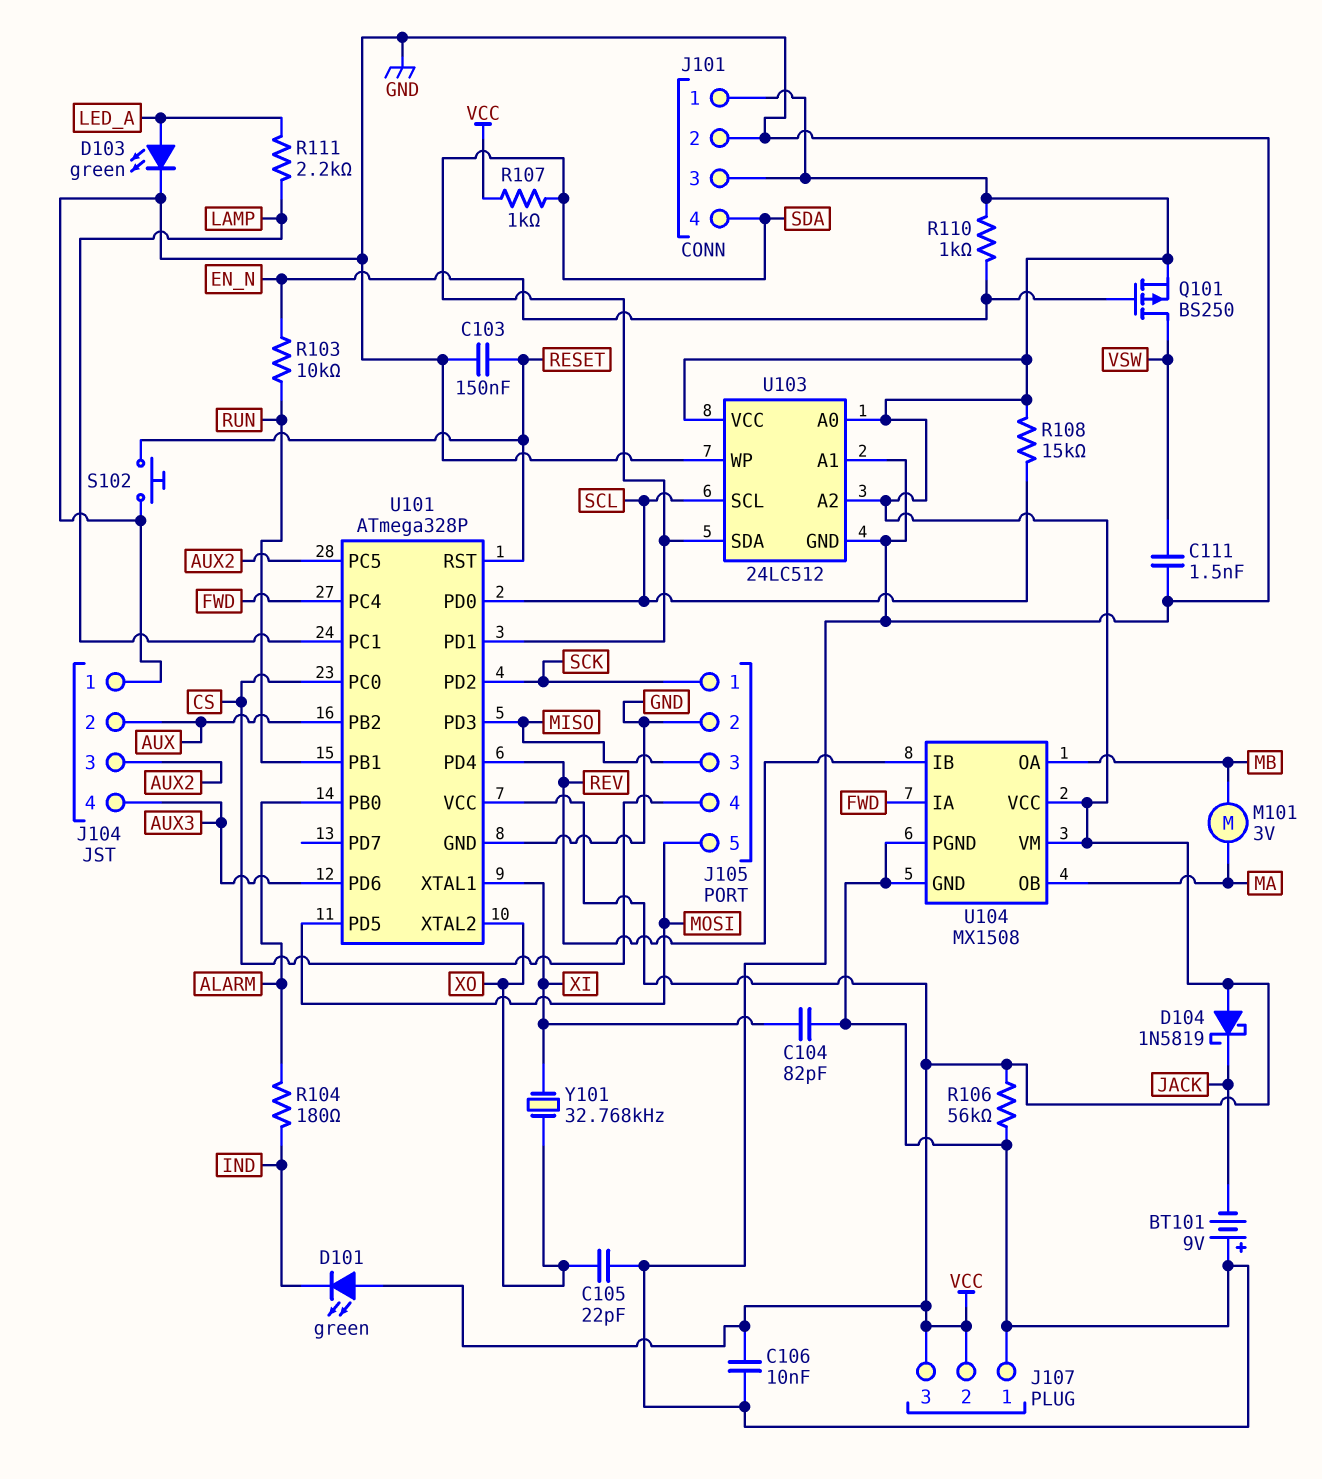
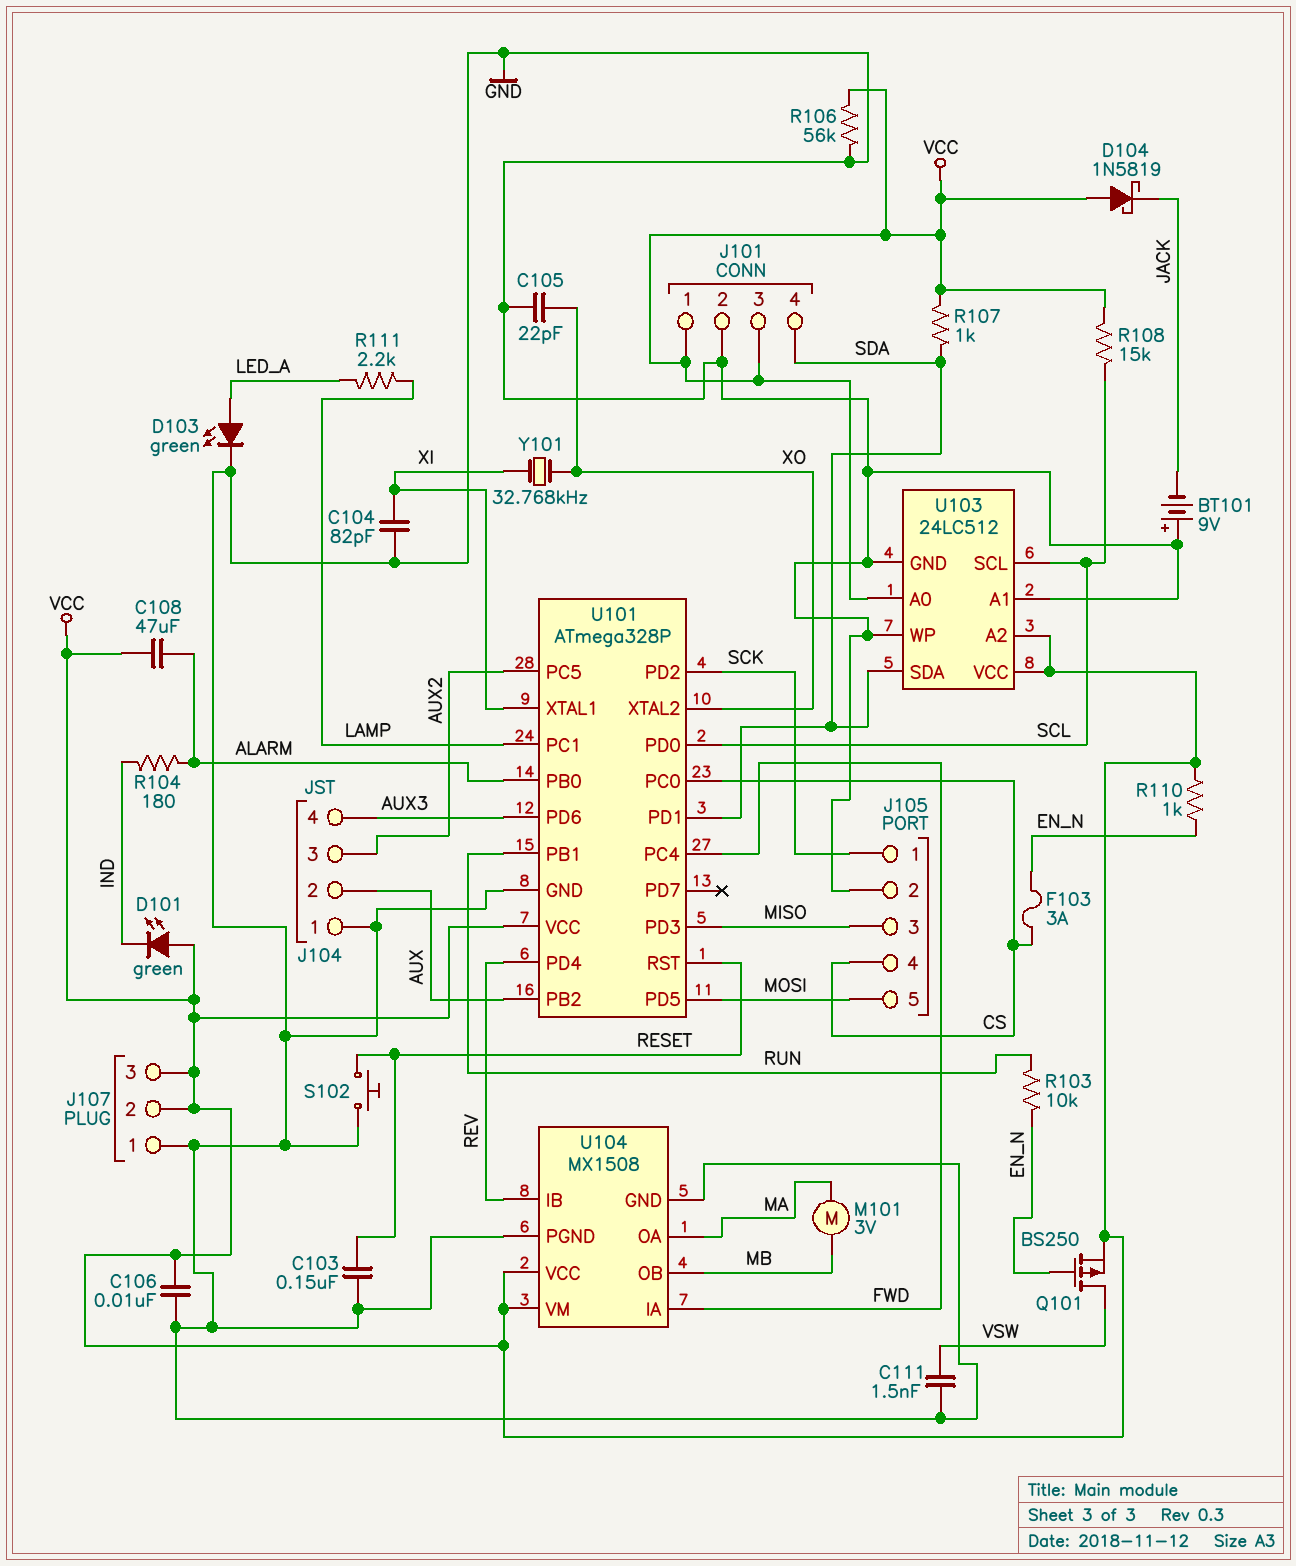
C108: none -> 47uF (ALARM, VCC)
F103: none -> 3A (CS, EN_N)
U104 pin OA: MB -> MA
U104 pin OB: MA -> MB

